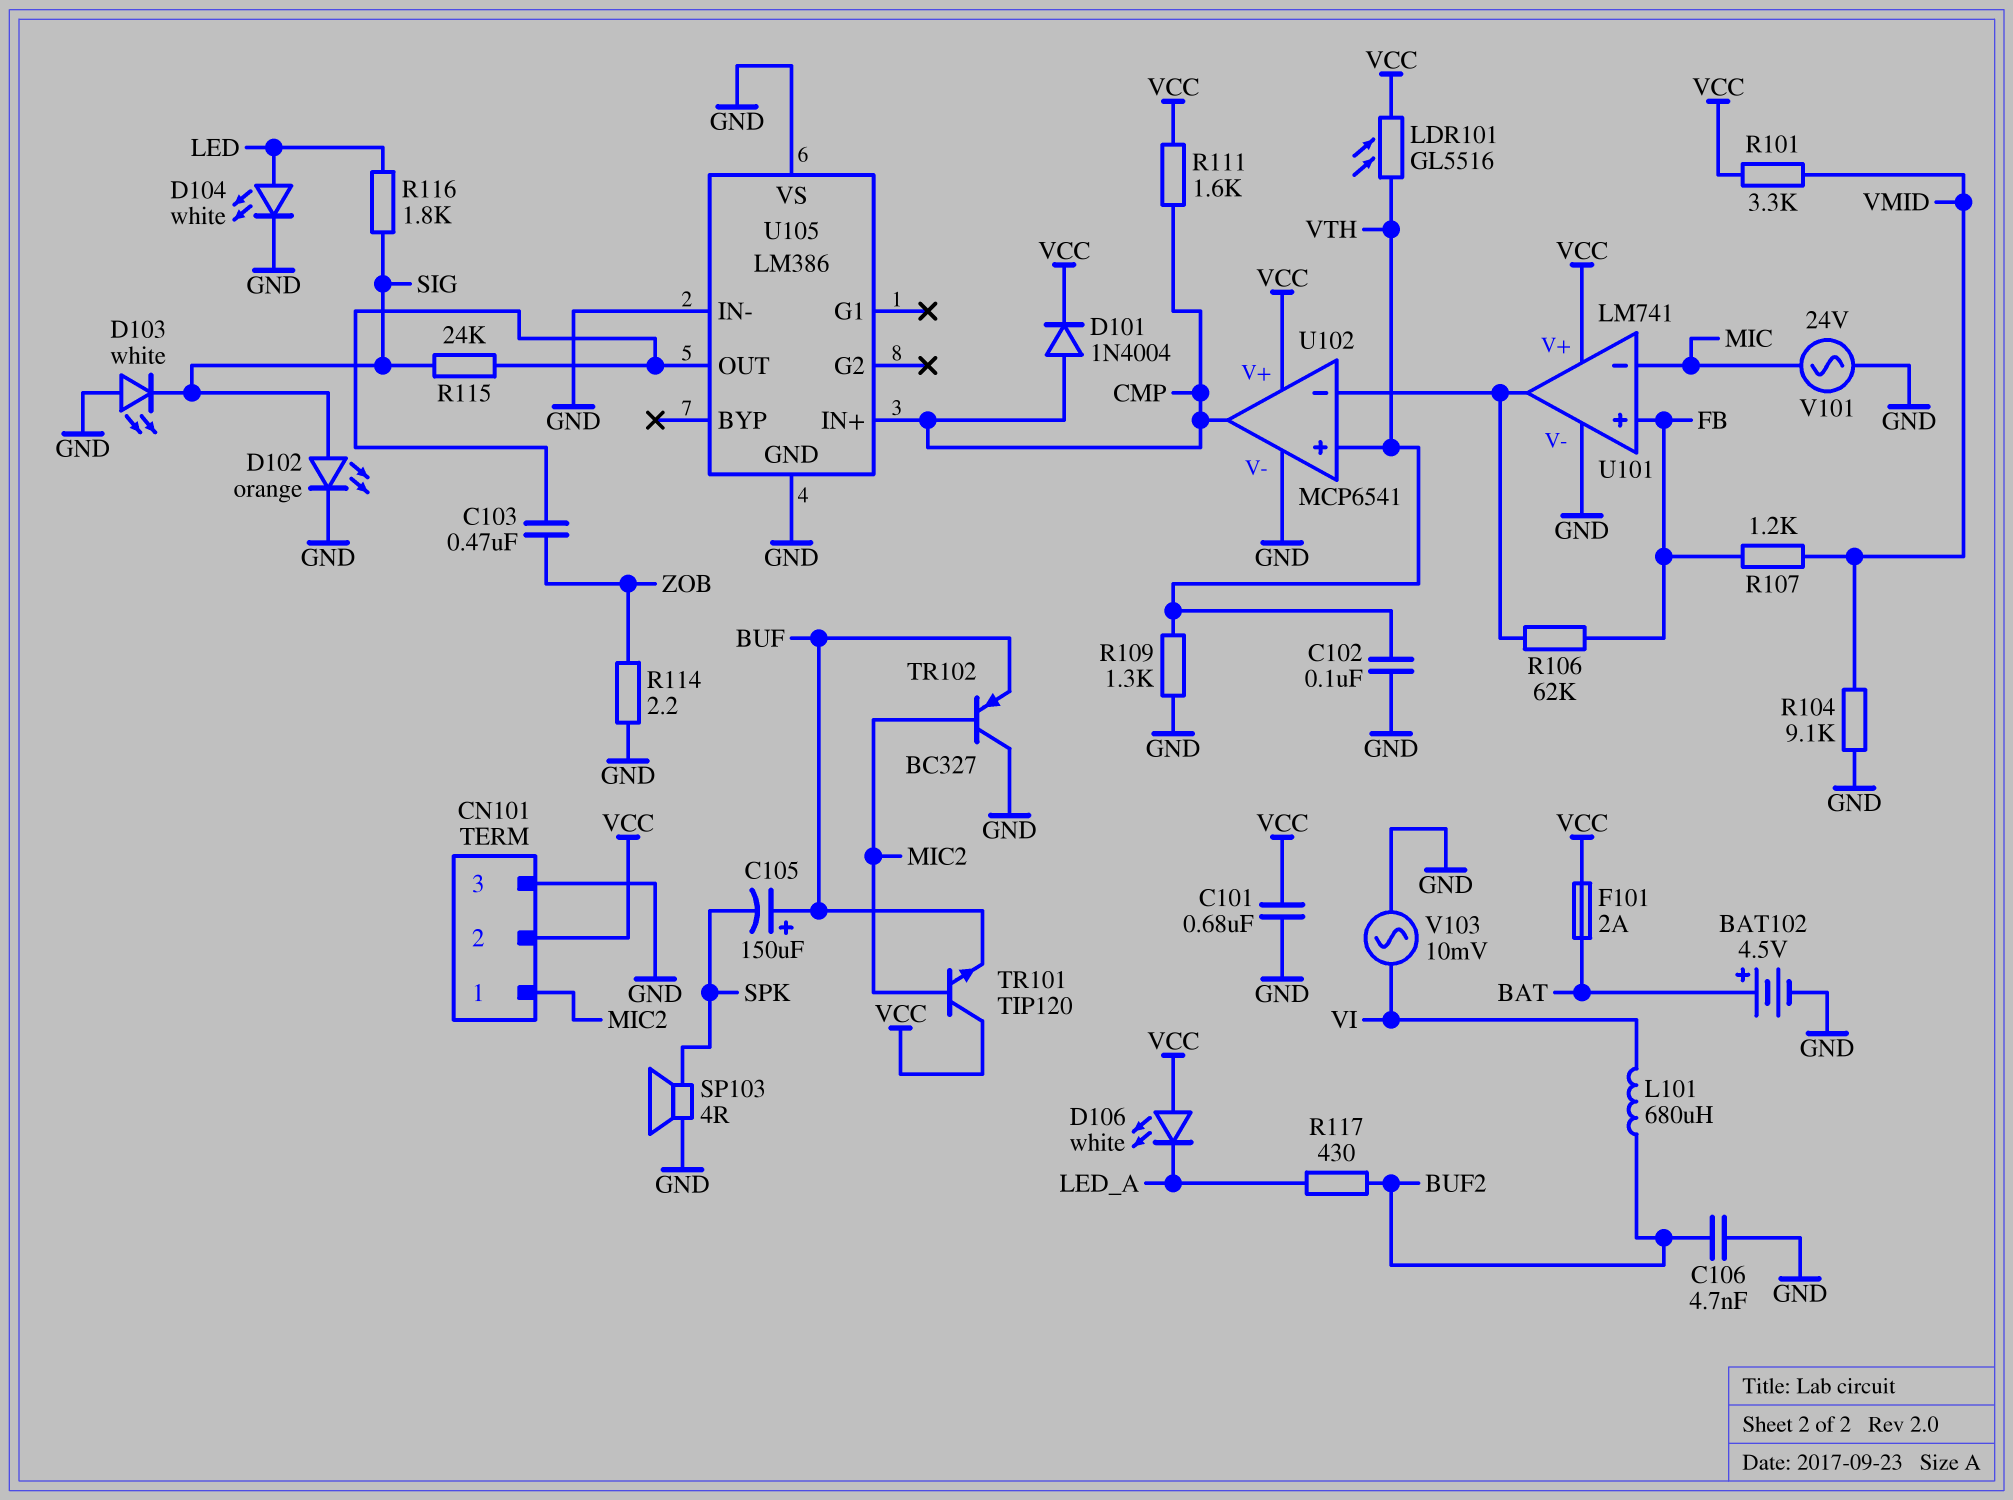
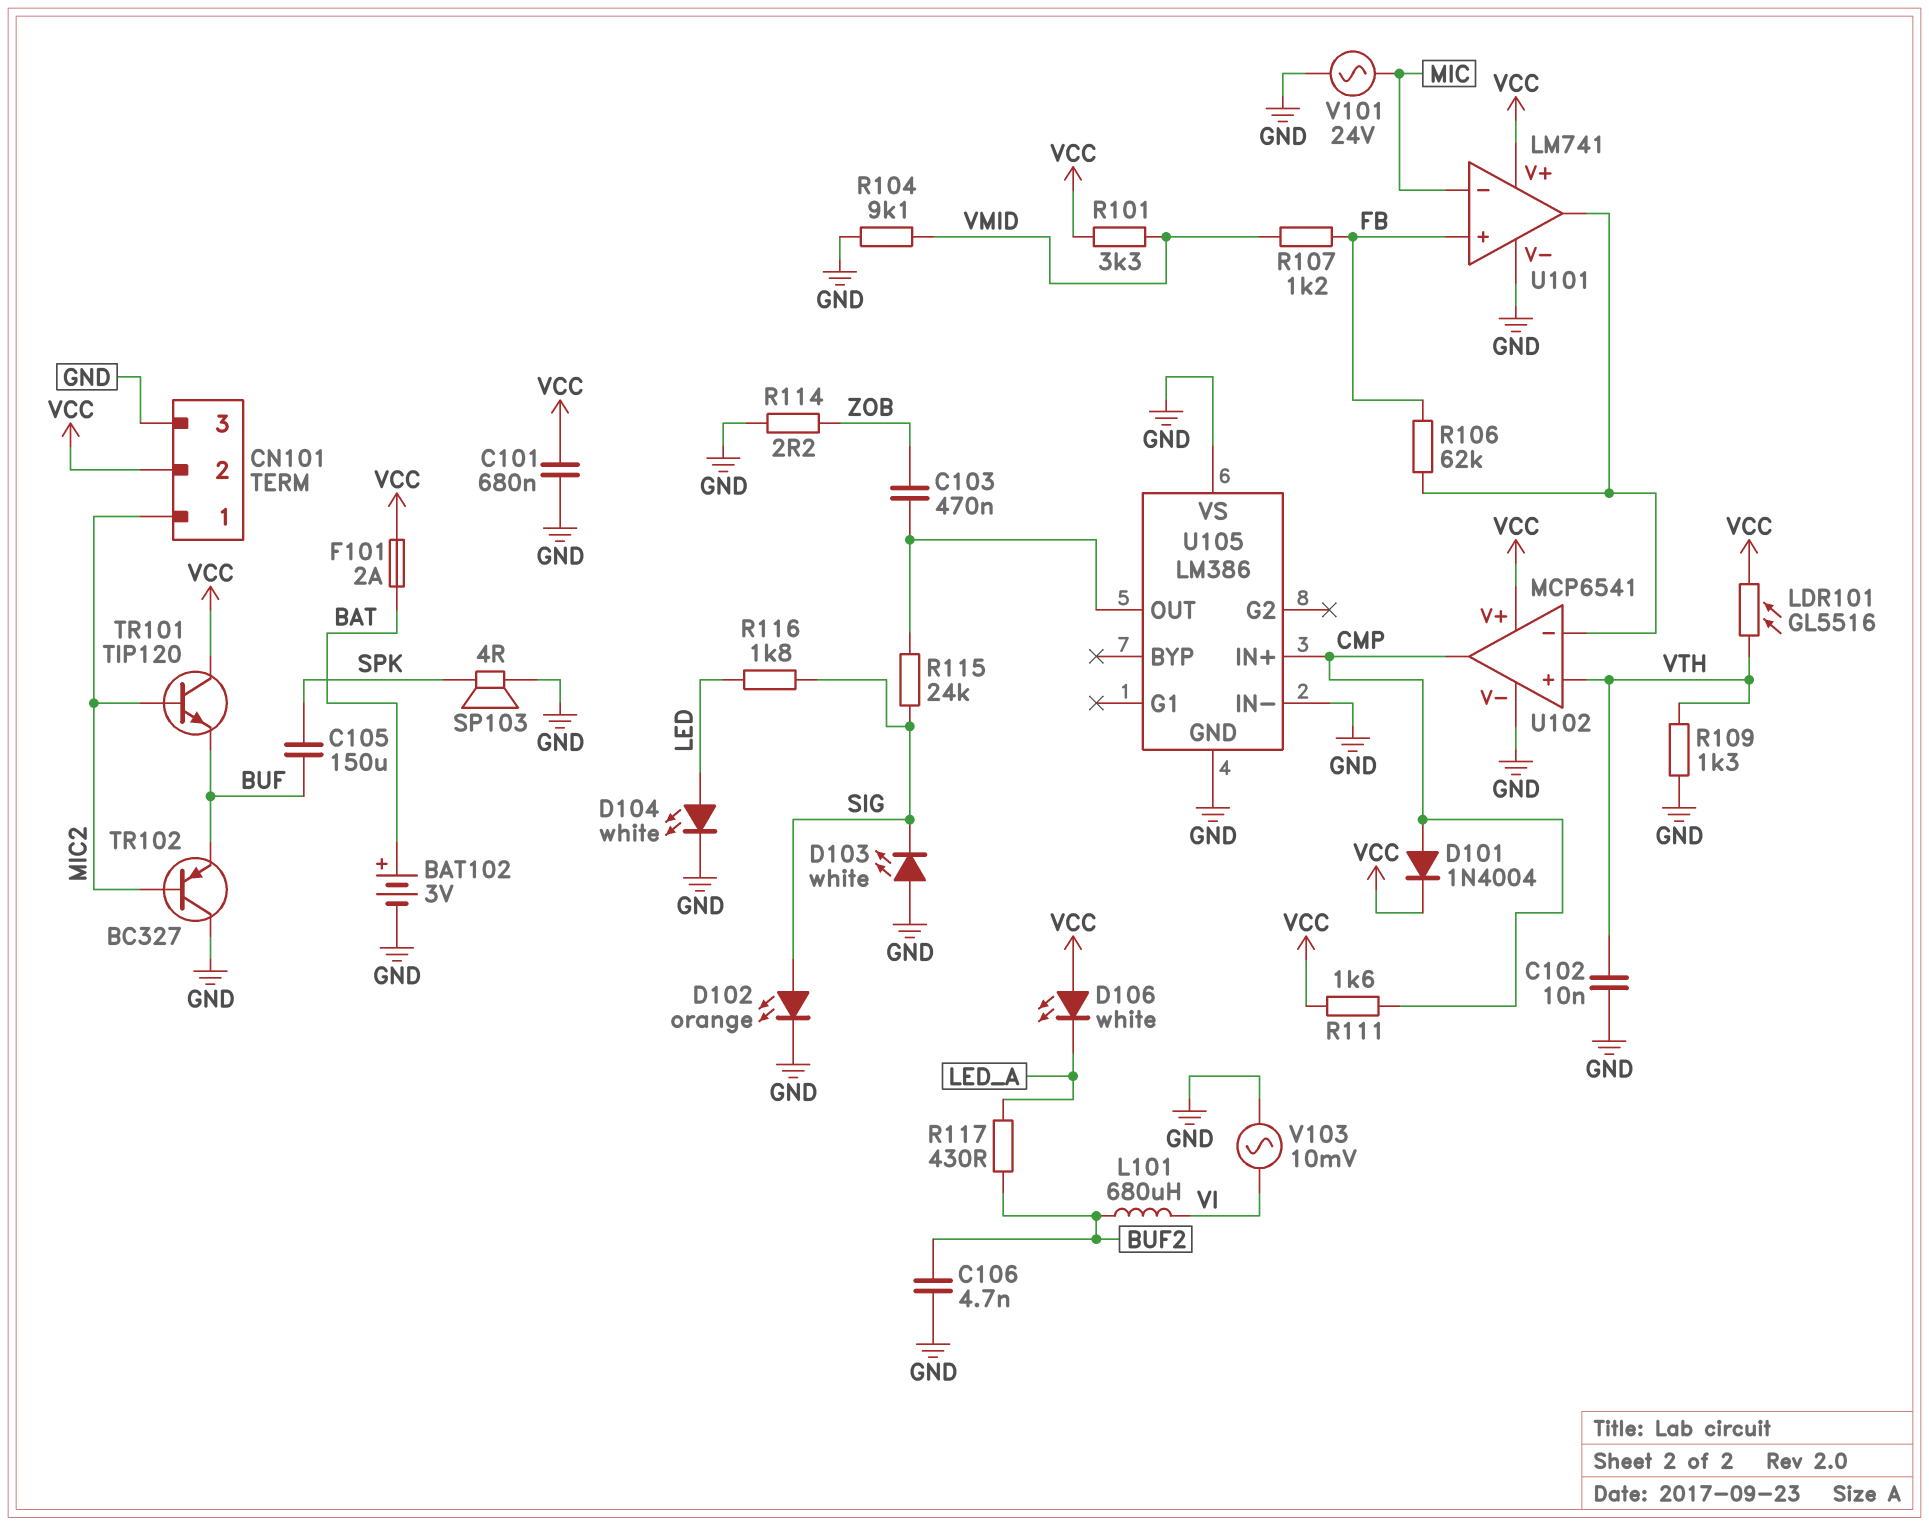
BAT102: 4.5V (plus BAT, minus GND) -> 3V (plus BAT, minus GND)
C102: 100nF (GND, VTH) -> 10nF (GND, VTH)
C105: 150uF (plus BUF, minus SPK) -> 150uF (BUF, SPK)

